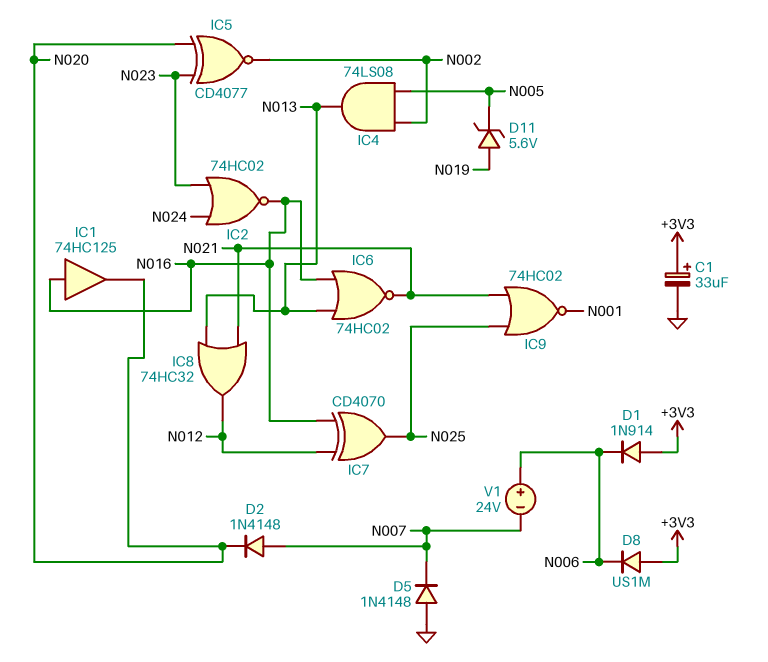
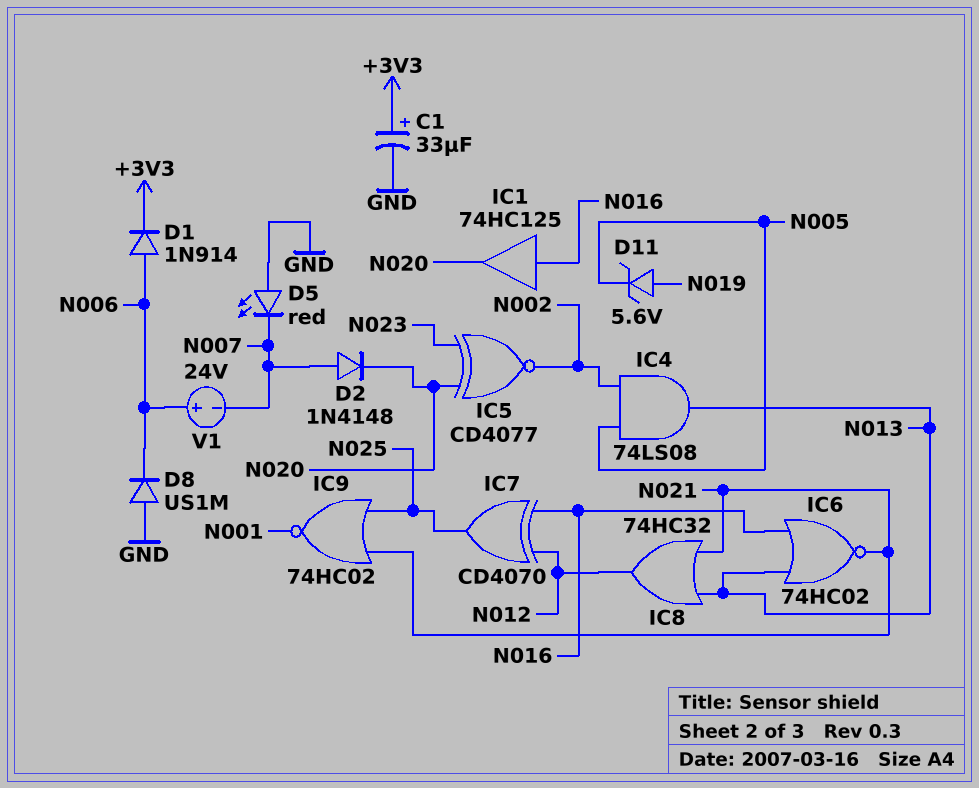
D1: diode 1N914 (A +3V3, K N006) -> diode 1N914 (A N006, K +3V3)
D5: diode 1N4148 (A GND, K N007) -> LED red (A GND, K N007)
D8: diode US1M (A +3V3, K N006) -> diode US1M (A GND, K N006)
IC2: NOR 74HC02 (in N023, in N024, out N016) -> none

